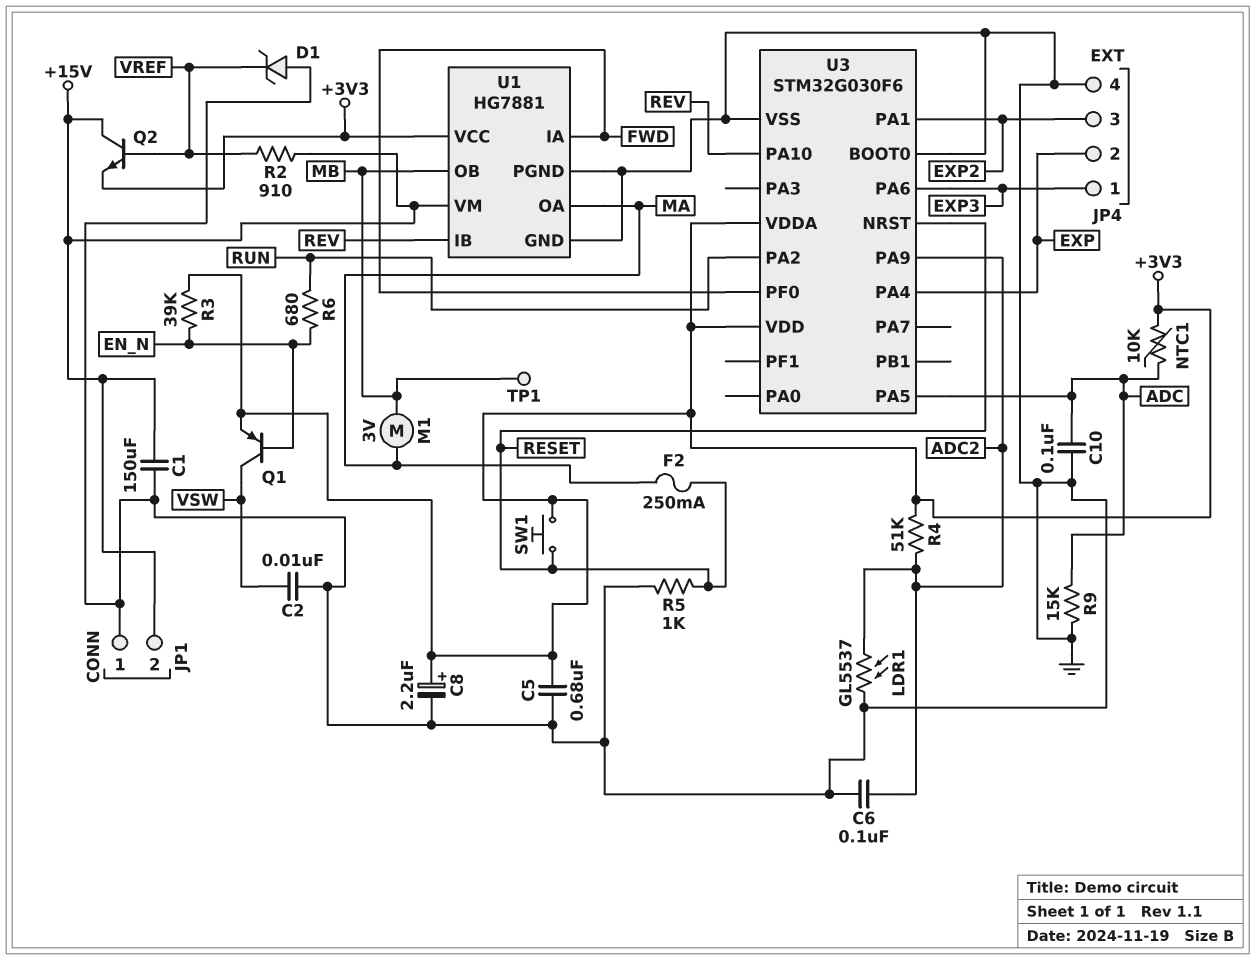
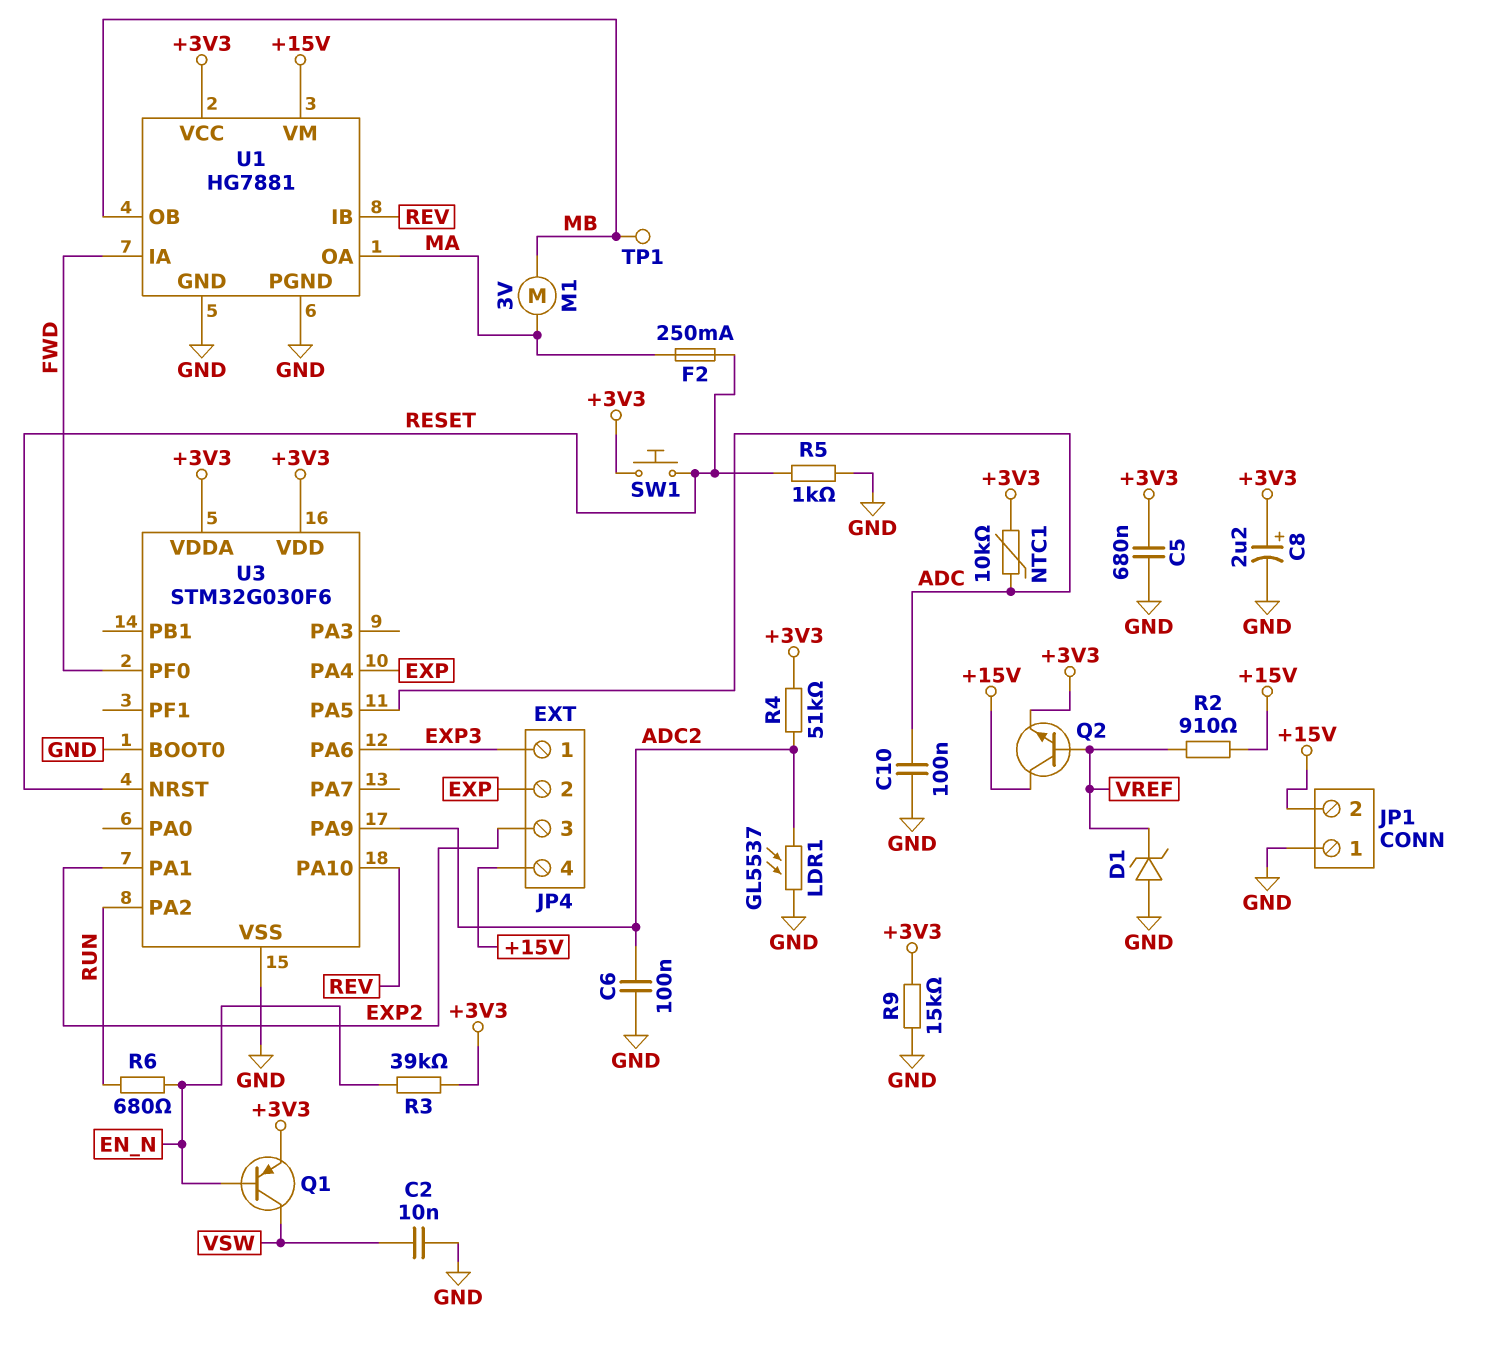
C1: 150uF (+15V, GND) -> none
JP4 pin 4: GND -> +15V
R9: 15k (ADC, GND) -> 15k (+3V3, GND)

